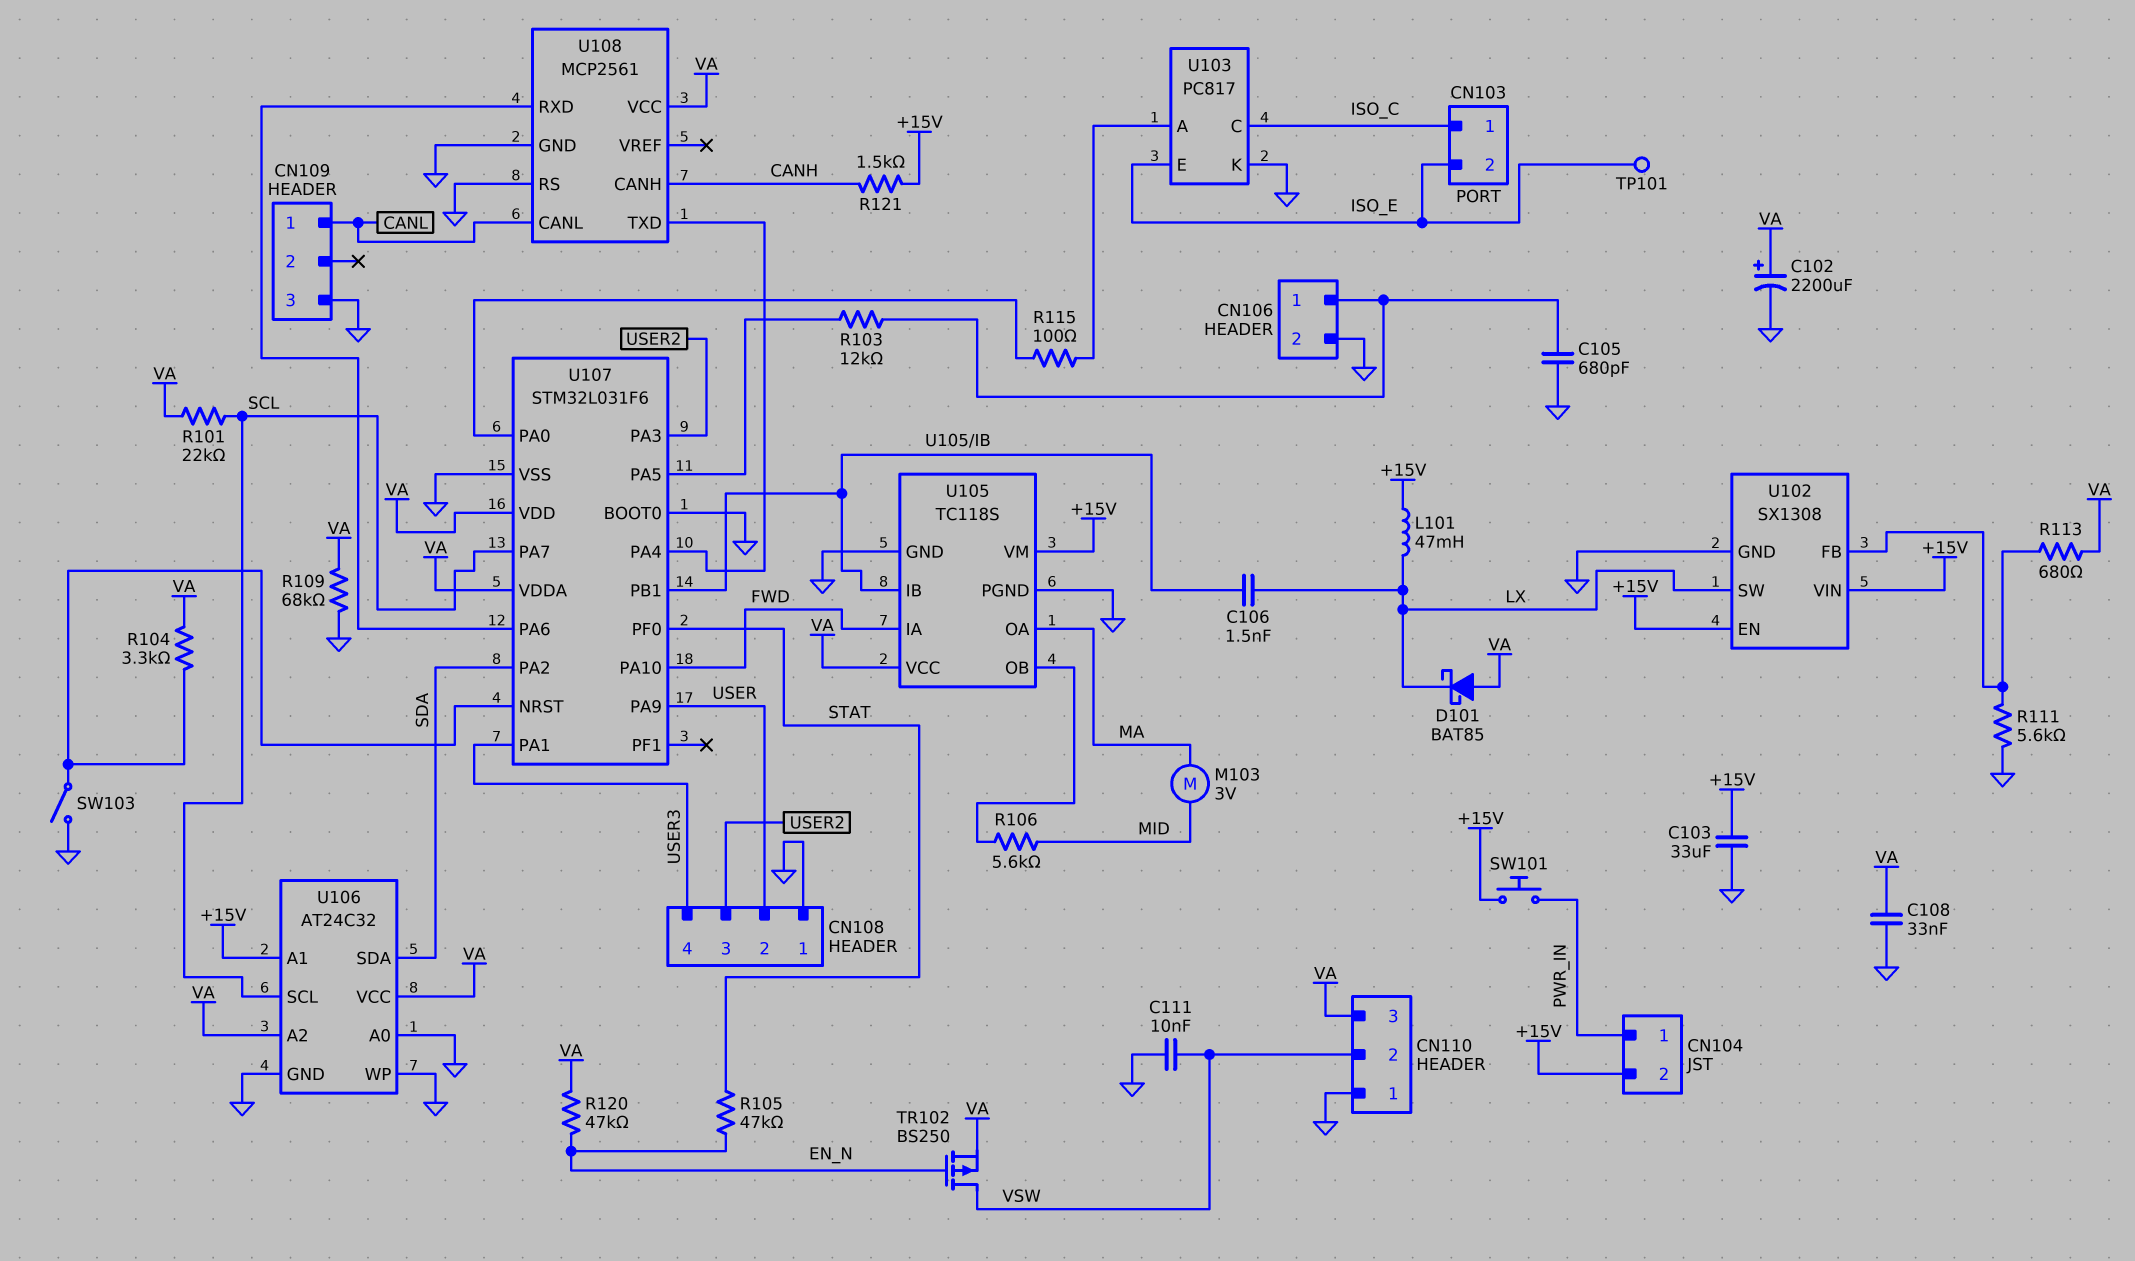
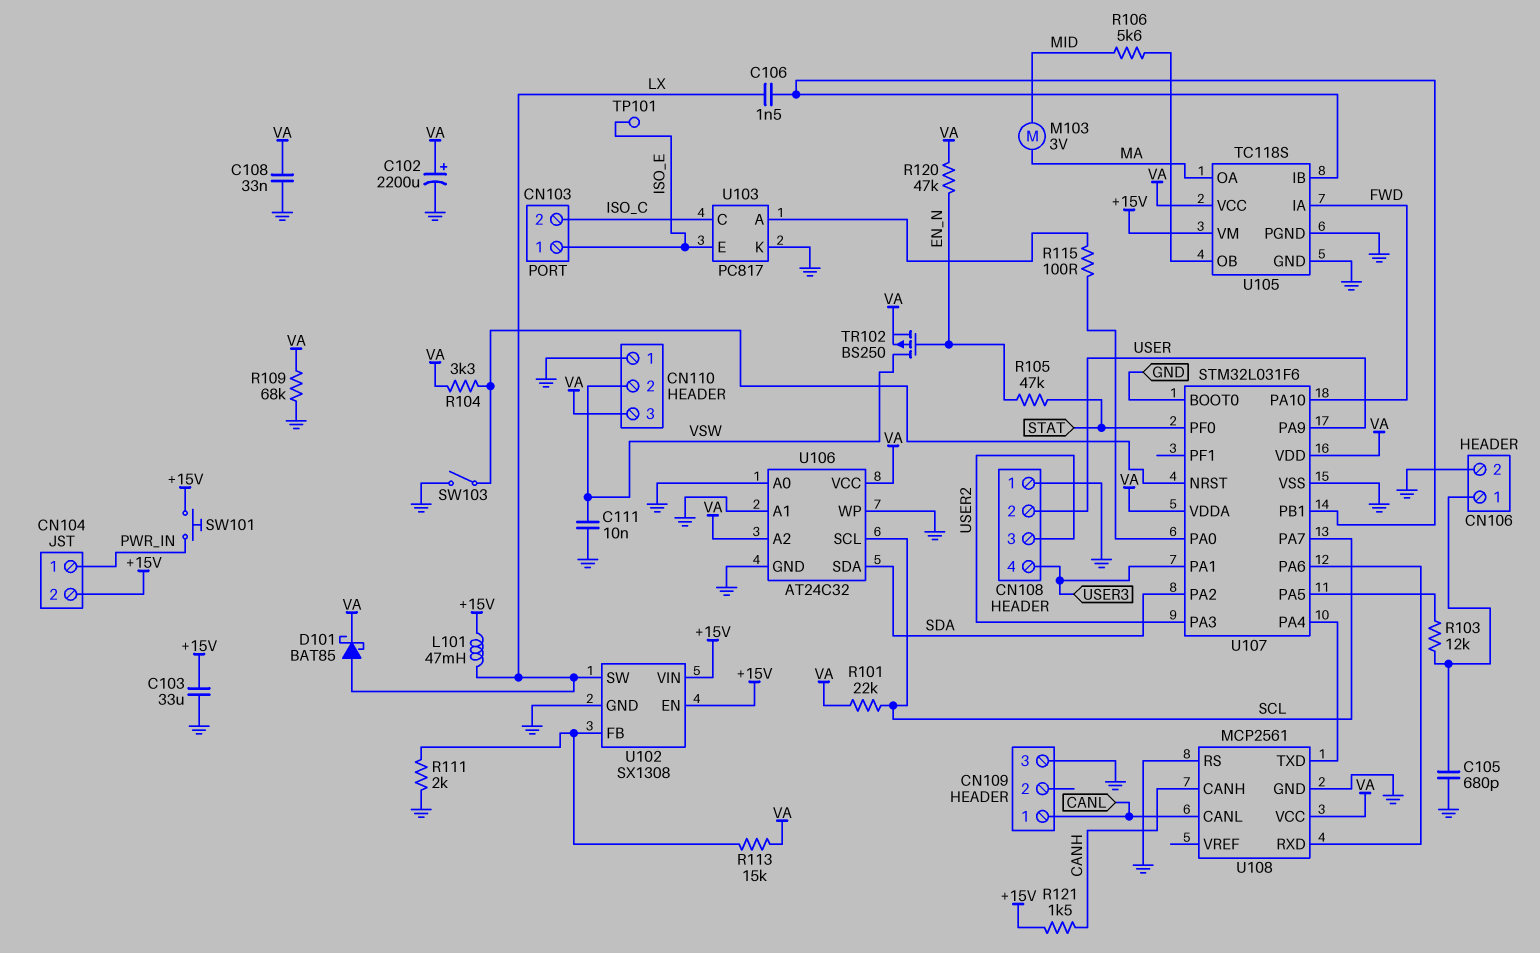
CN103 pin 1: ISO_C -> ISO_E
CN103 pin 2: ISO_E -> ISO_C
D101: schottky BAT85 (A VA, K LX) -> schottky BAT85 (A LX, K VA)
R111: 5.6k (GND, U102/FB) -> 2k (GND, U102/FB)
R113: 680 (U102/FB, VA) -> 15k (U102/FB, VA)
U106 pin A1: +15V -> GND

